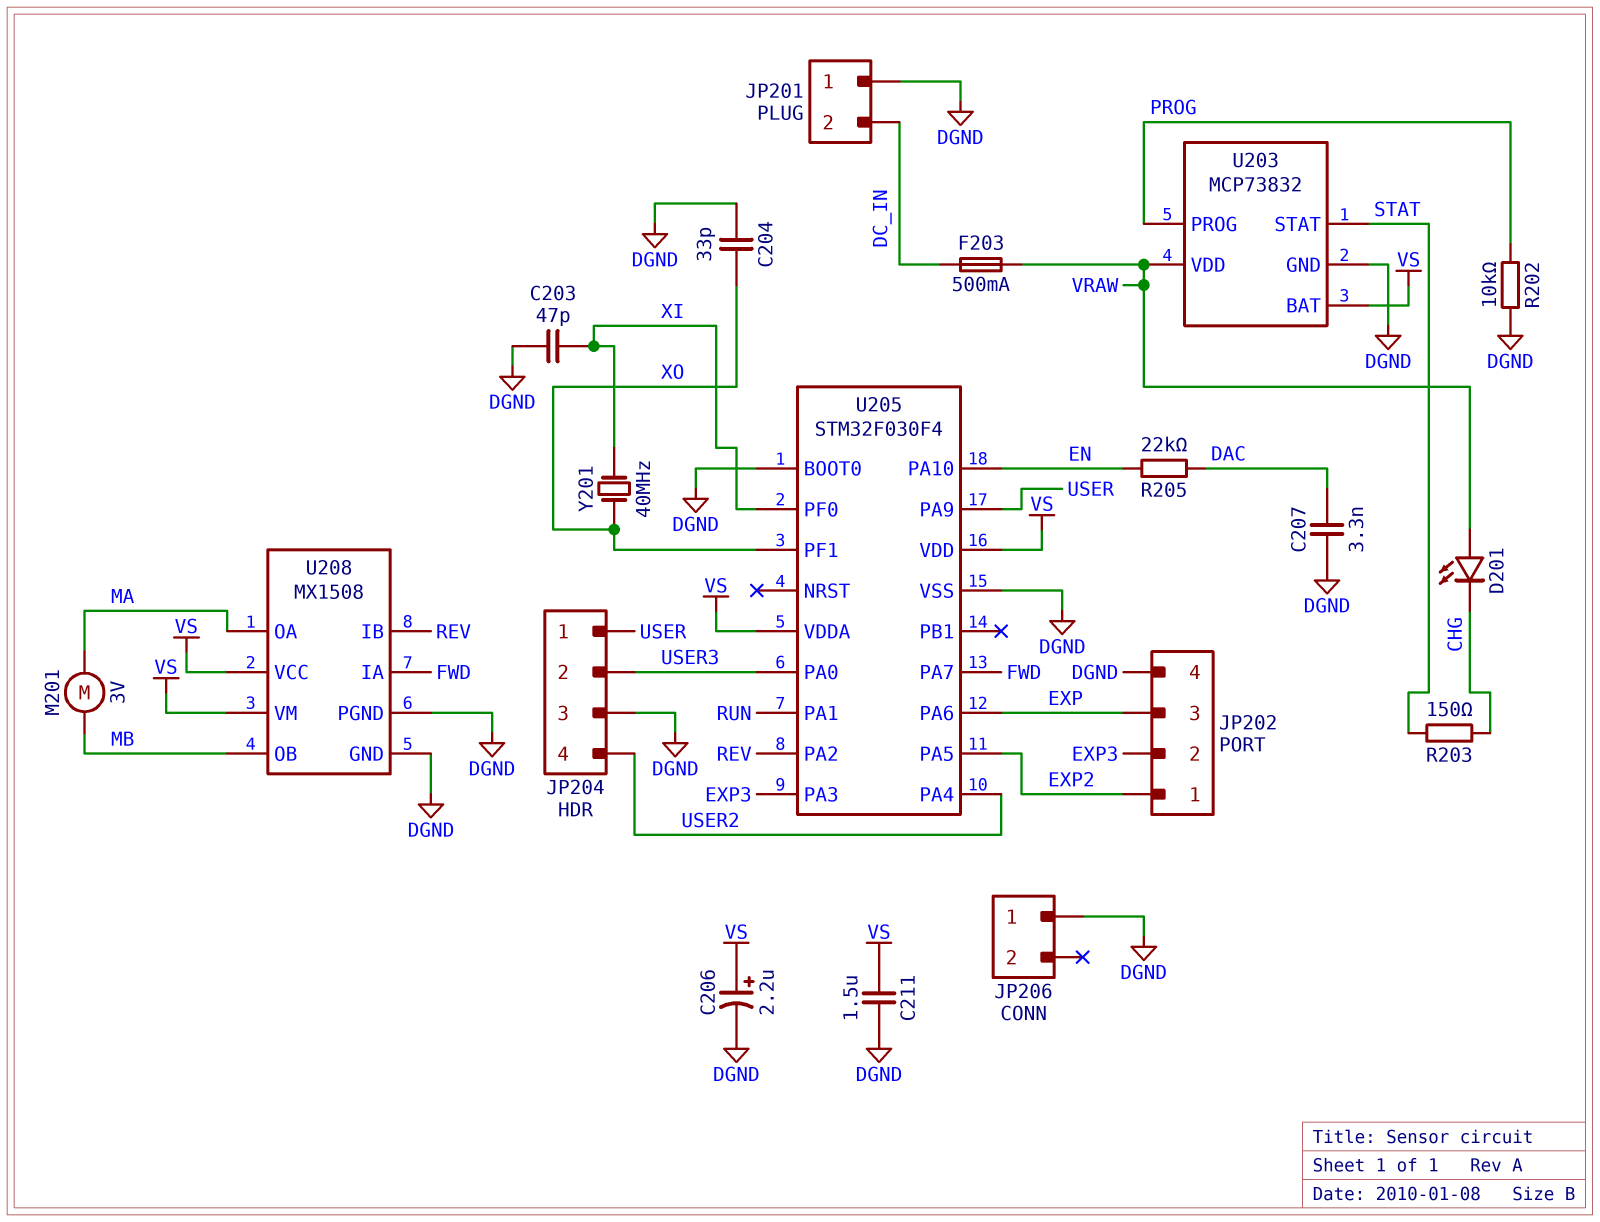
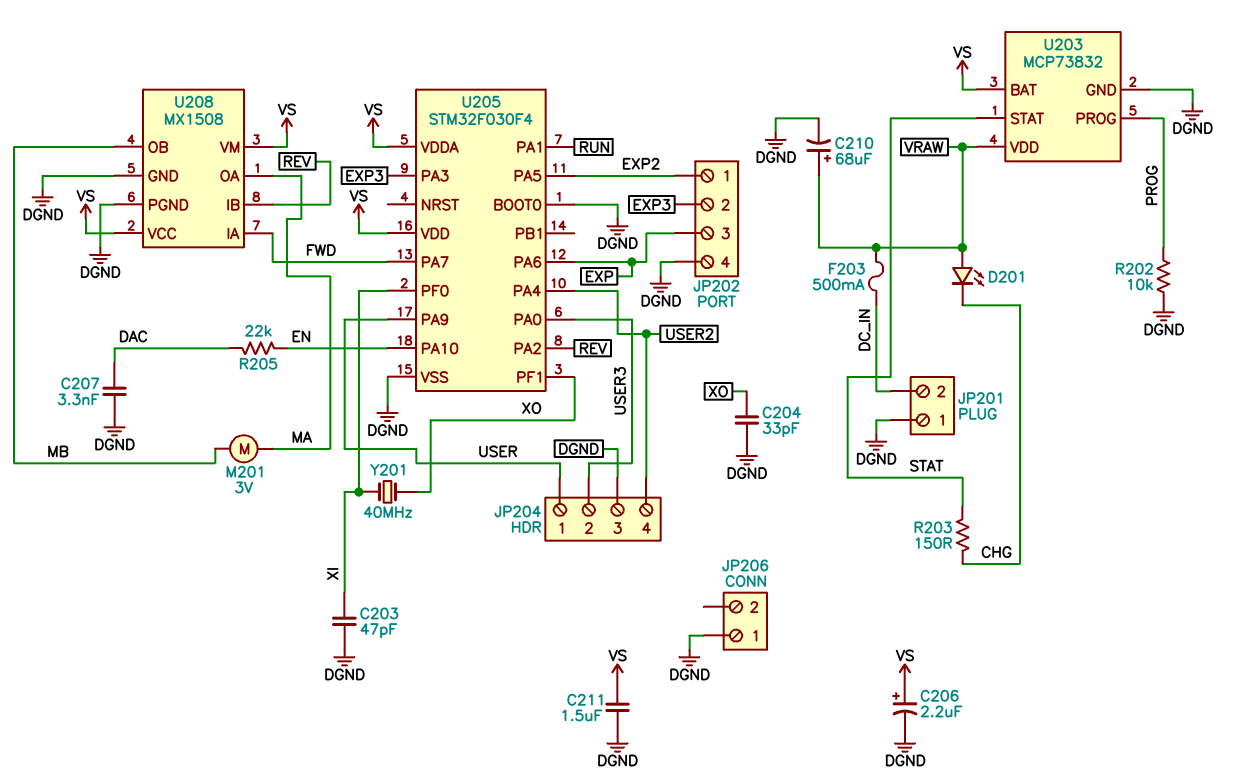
C210: none -> 68uF (plus VRAW, minus DGND)

